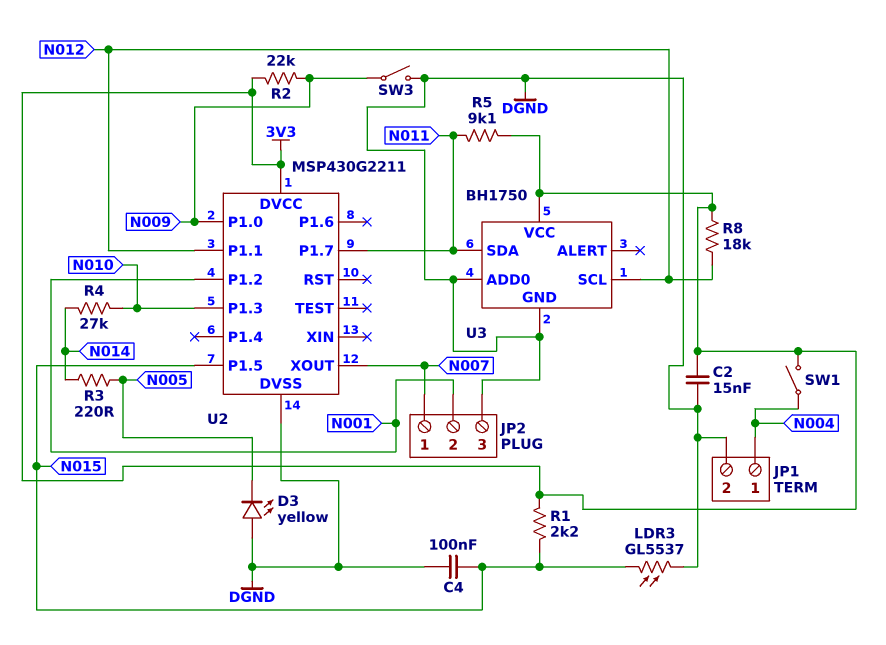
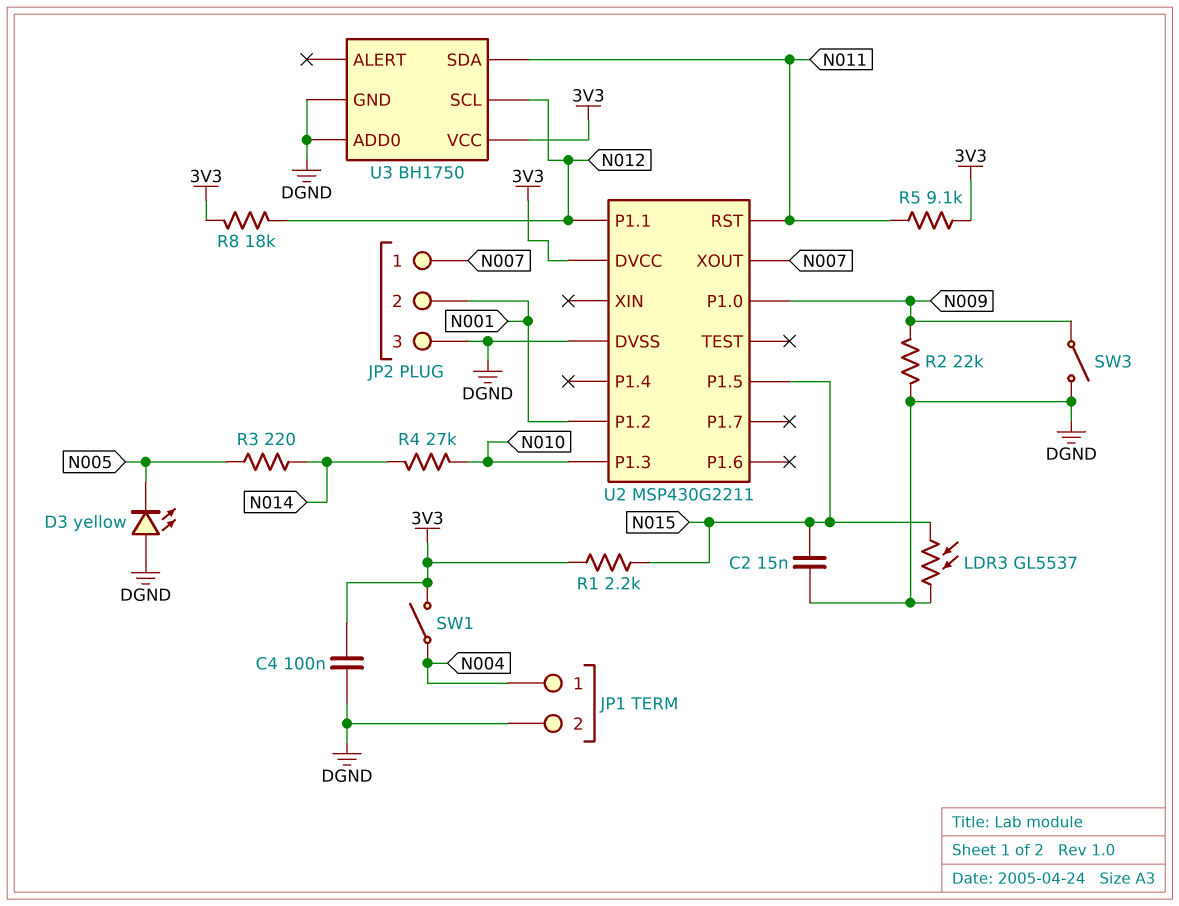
C2: 15nF (3V3, DGND) -> 15nF (DGND, N015)
C4: 100nF (DGND, N015) -> 100nF (3V3, DGND)
R2: 22k (3V3, N009) -> 22k (DGND, N009)
U2 pin P1.7: N011 -> none
U2 pin RST: none -> N011

